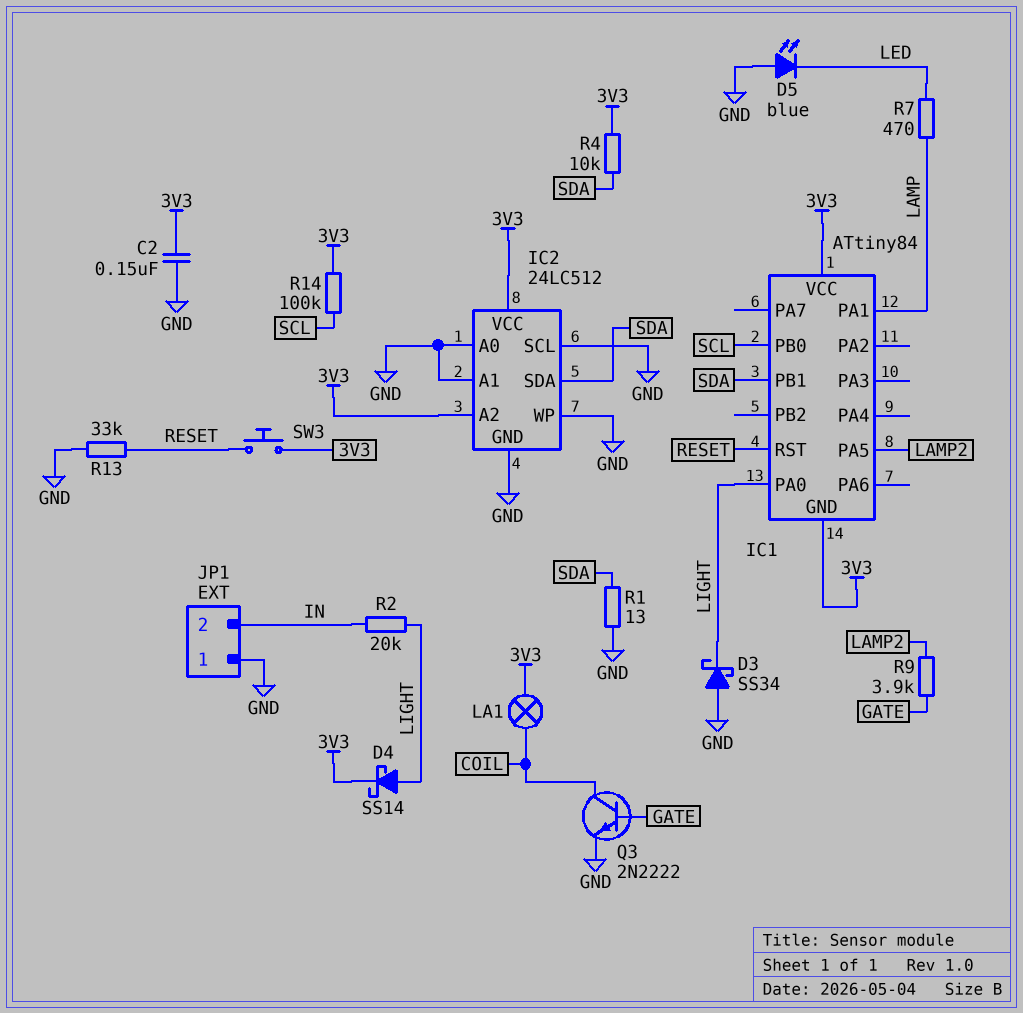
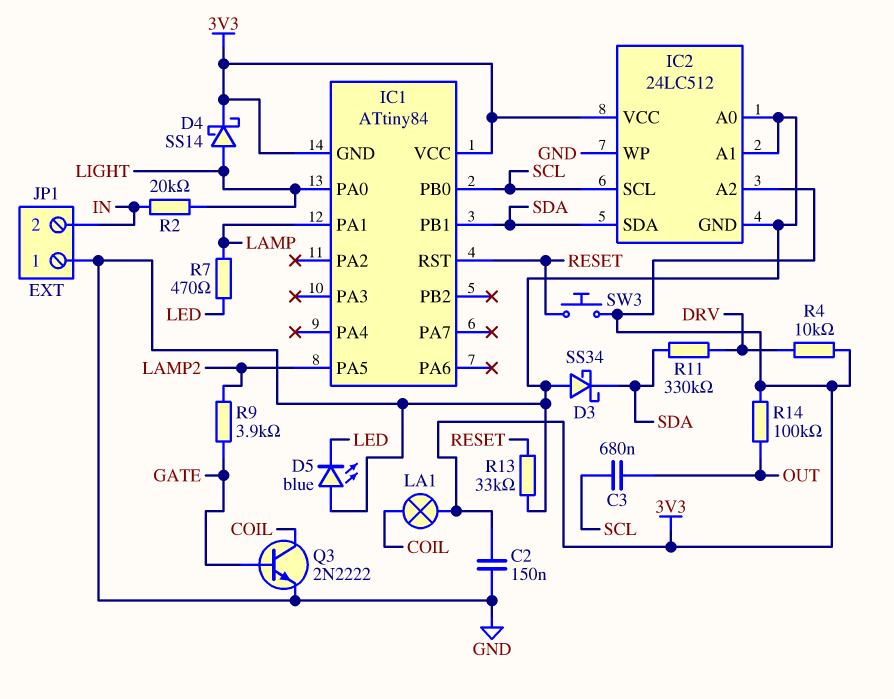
C3: none -> 680nF (OUT, SCL)
D3: schottky SS34 (A GND, K LIGHT) -> schottky SS34 (A GND, K SDA)
IC2 pin SCL: GND -> SCL
R1: 13 (GND, SDA) -> none
R4: 10k (3V3, SDA) -> 10k (3V3, DRV)
R11: none -> 330k (DRV, SDA)
R14: 100k (3V3, SCL) -> 100k (3V3, OUT)

